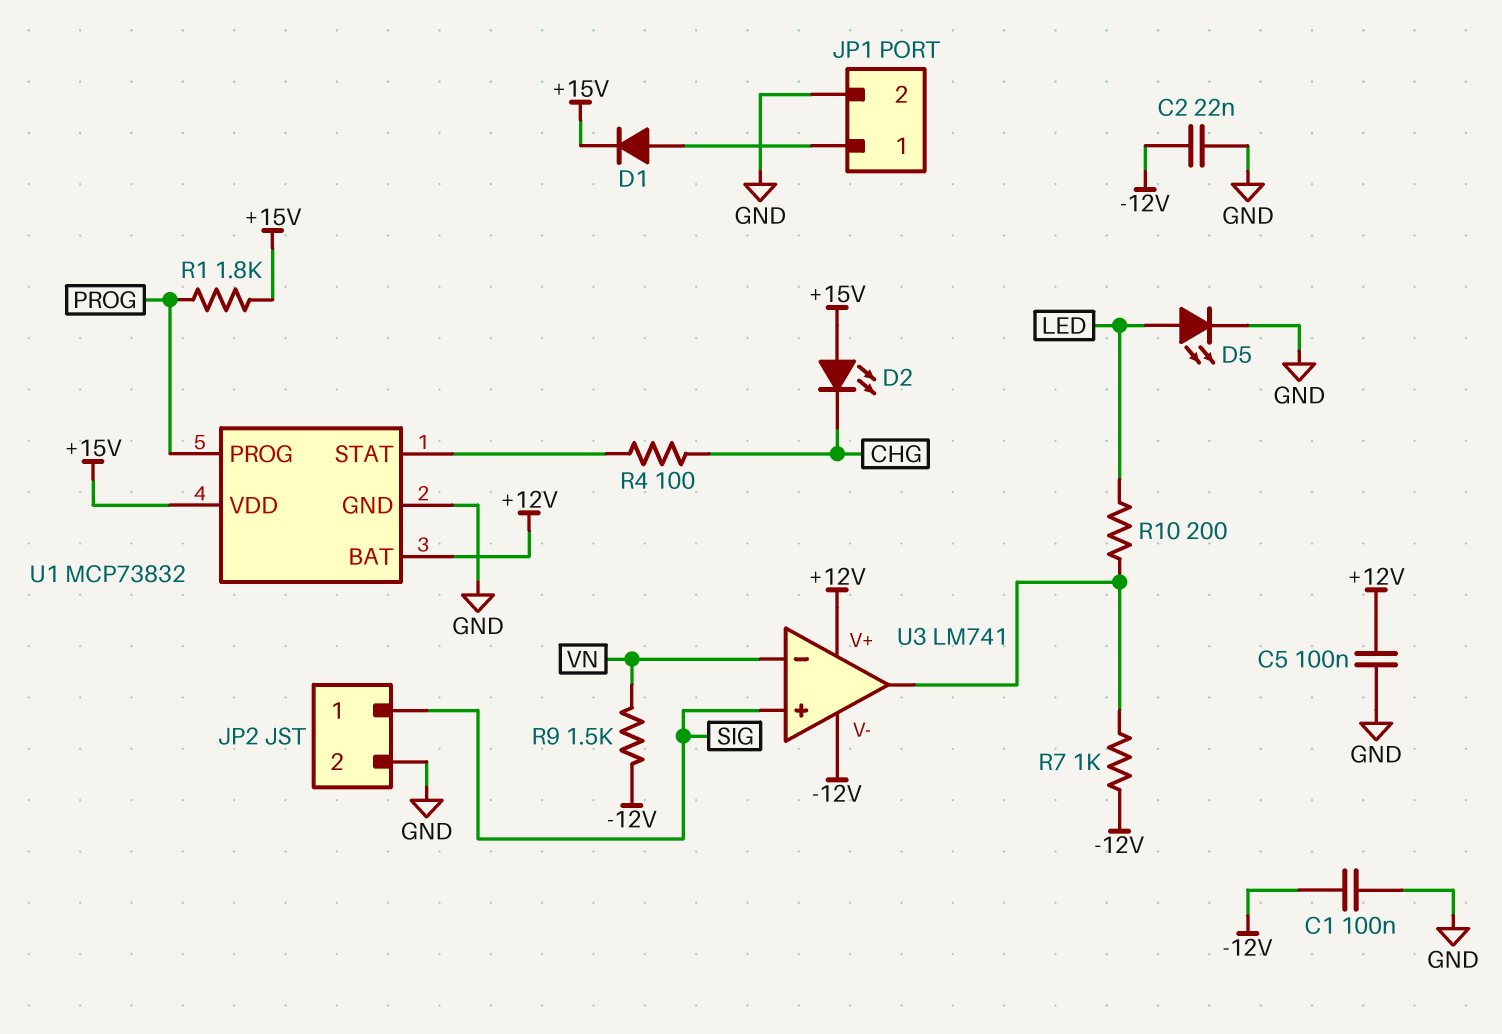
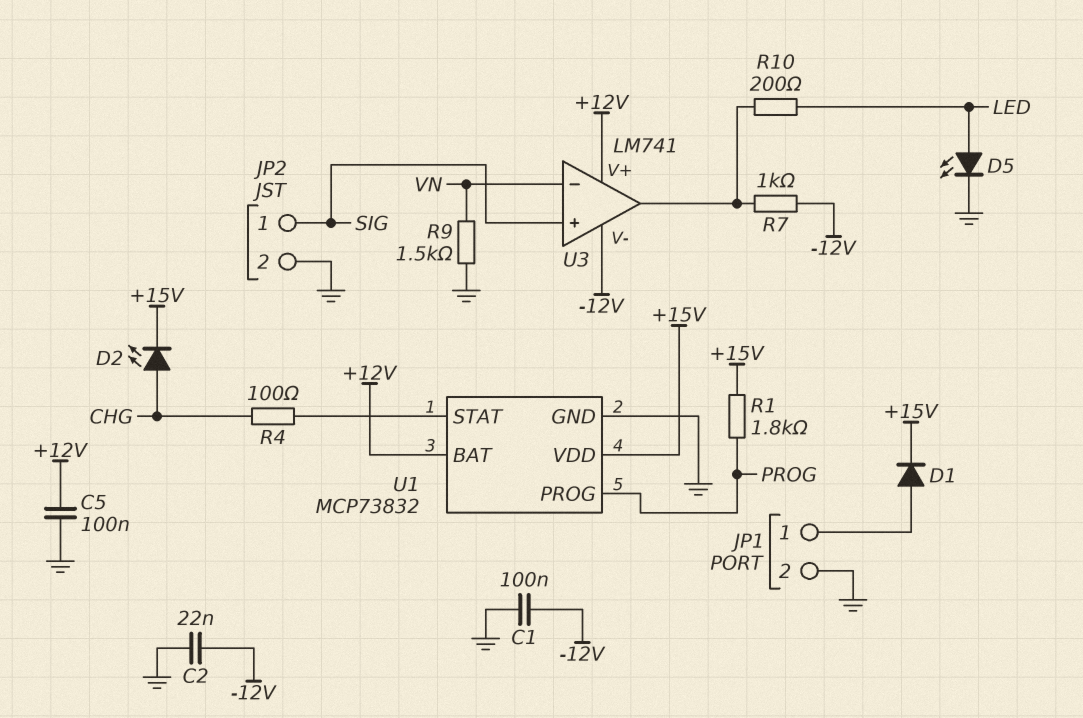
D2: LED (A +15V, K CHG) -> LED (A CHG, K +15V)
R9: 1.5k (-12V, VN) -> 1.5k (GND, VN)

